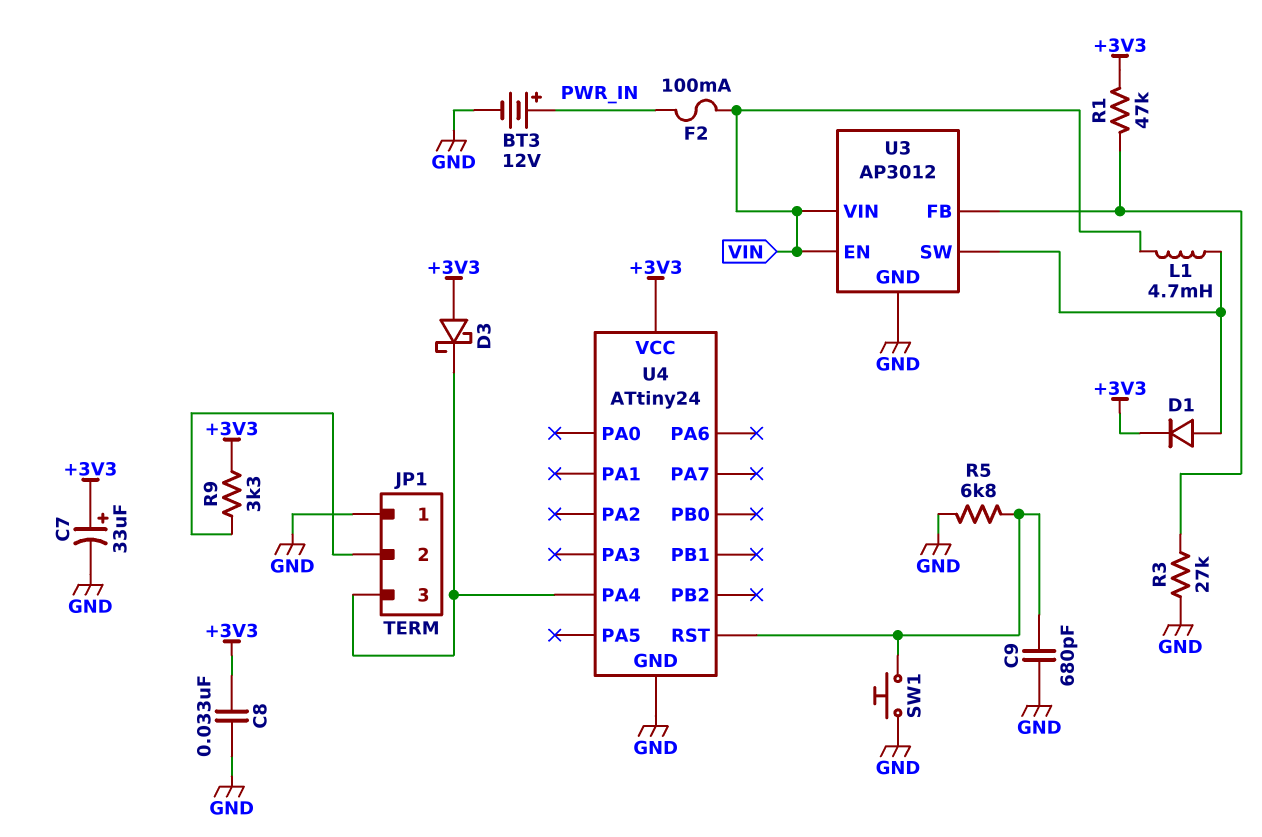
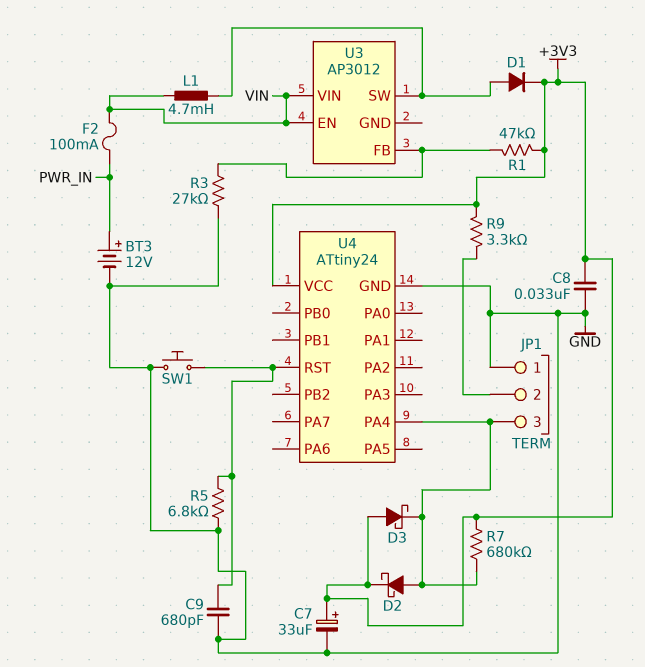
D2: none -> schottky (A JP1/3, K +3V3)
R7: none -> 680k (+3V3, JP1/3)
U3 pin GND: GND -> none

